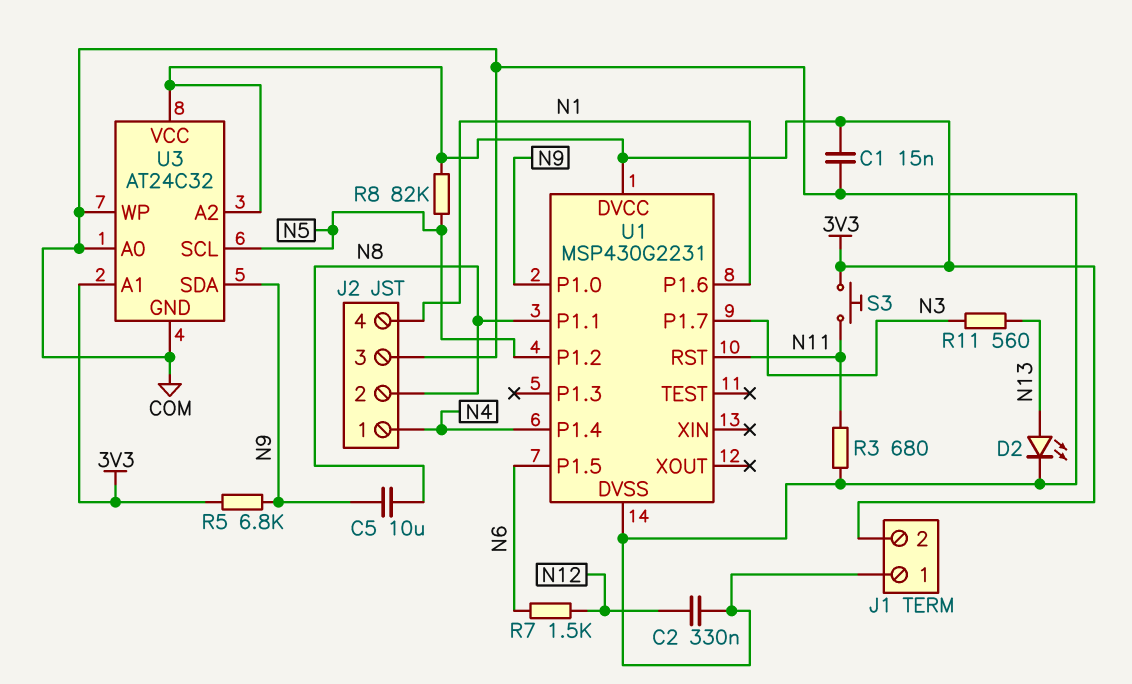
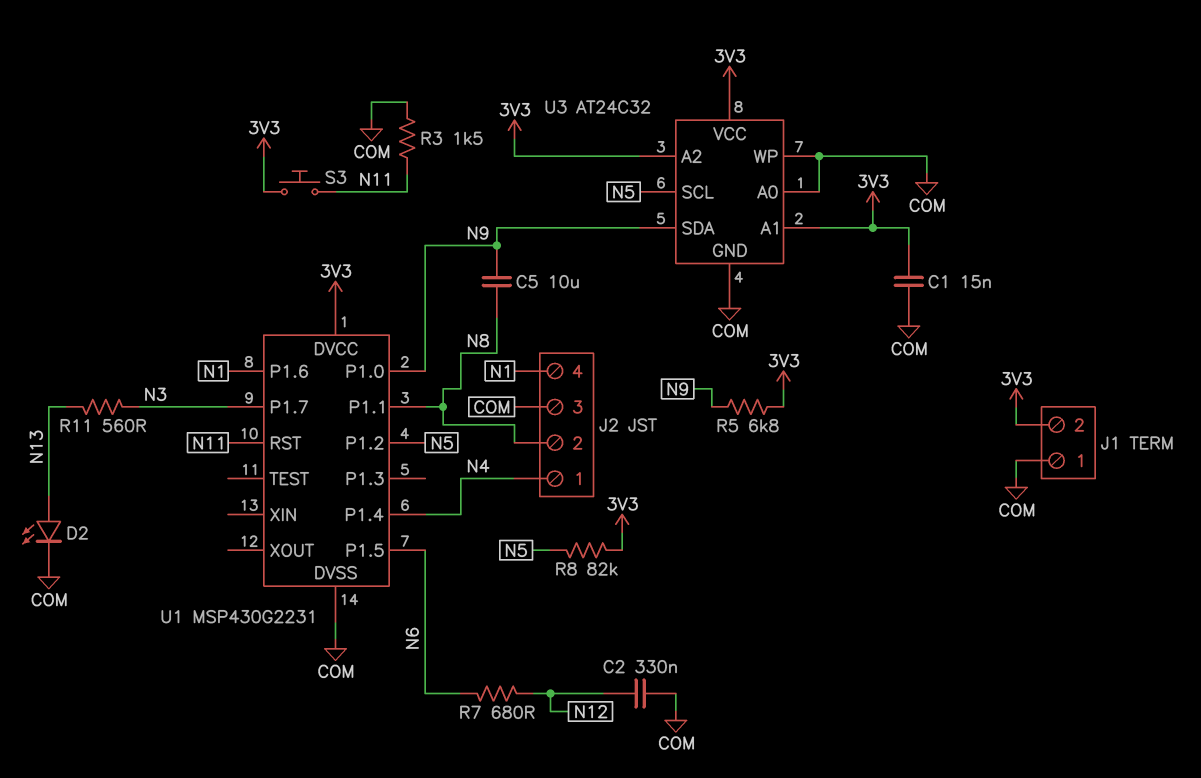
R3: 680 (COM, N11) -> 1.5k (COM, N11)
R7: 1.5k (N6, N12) -> 680 (N6, N12)

